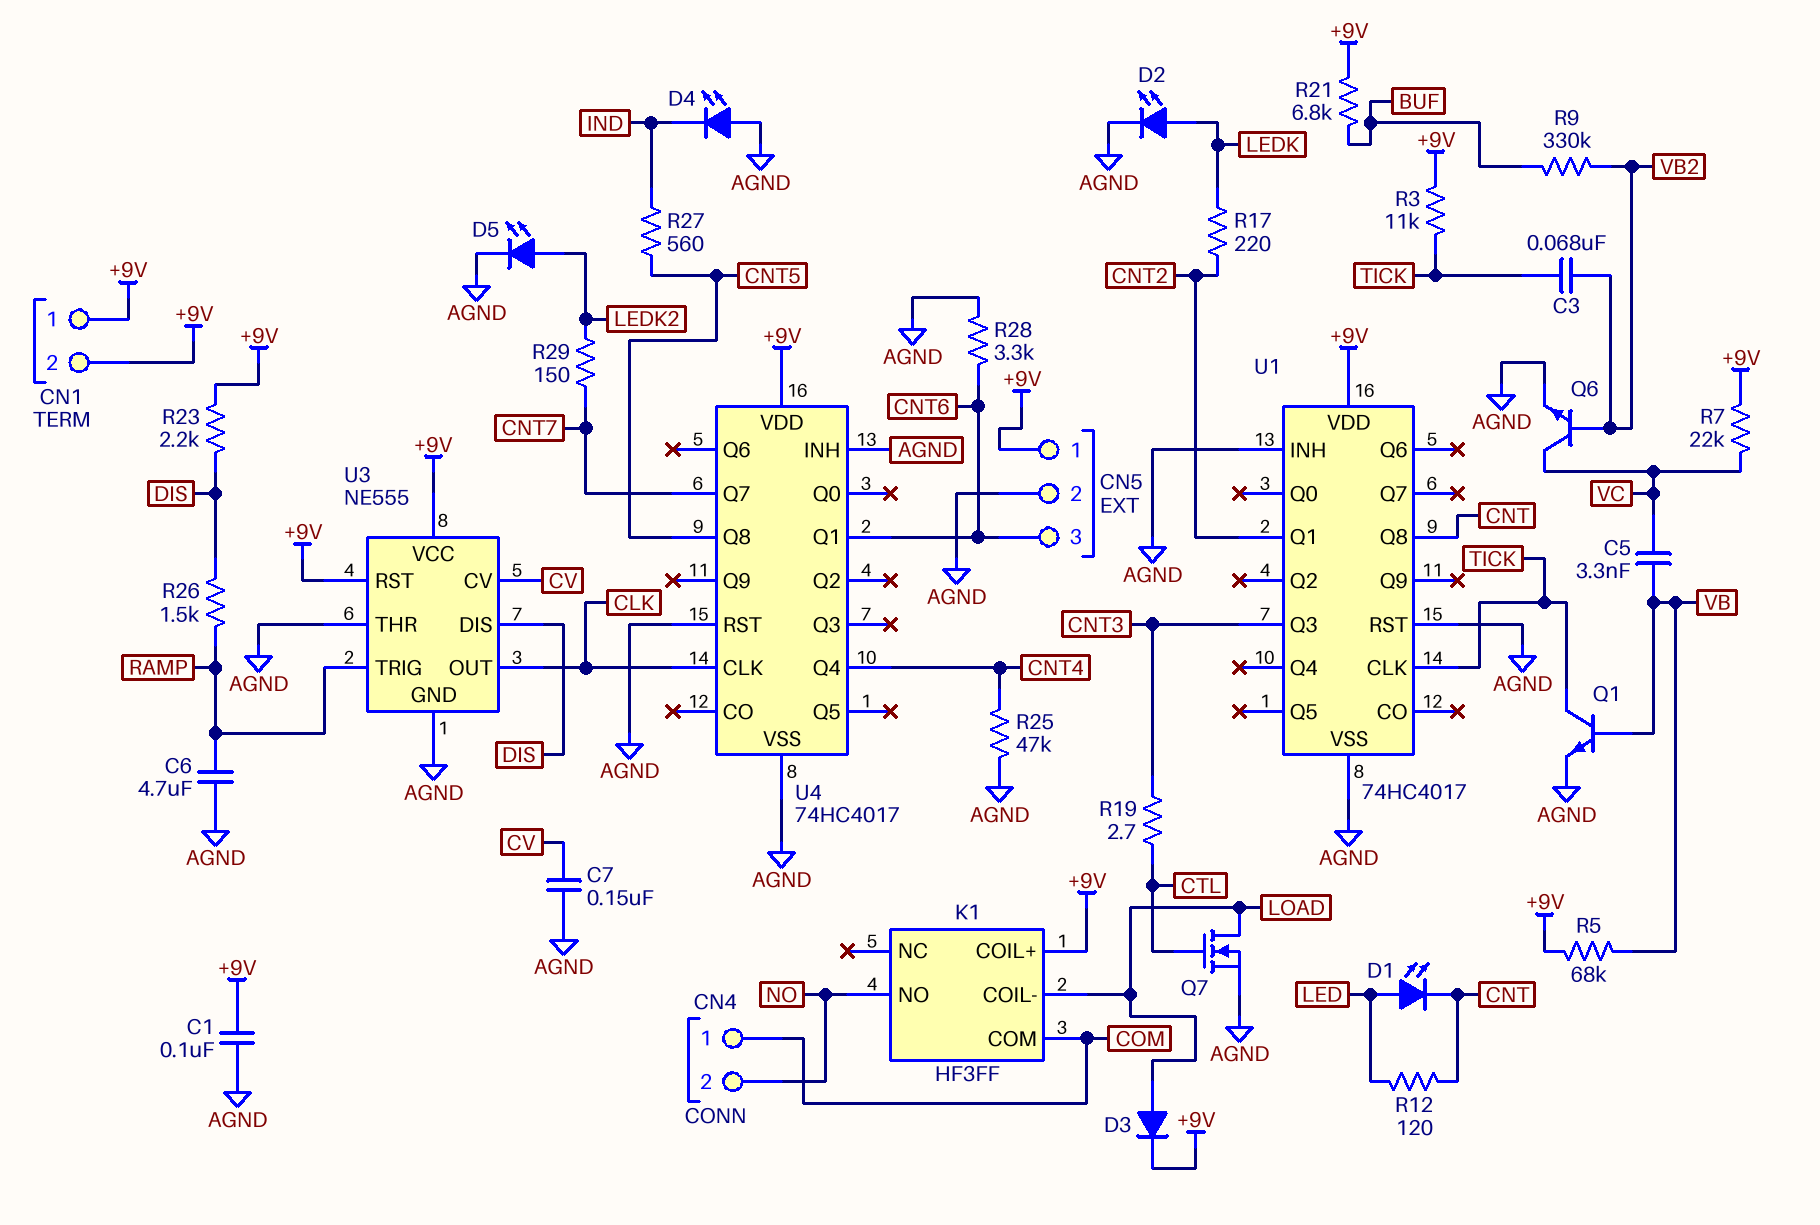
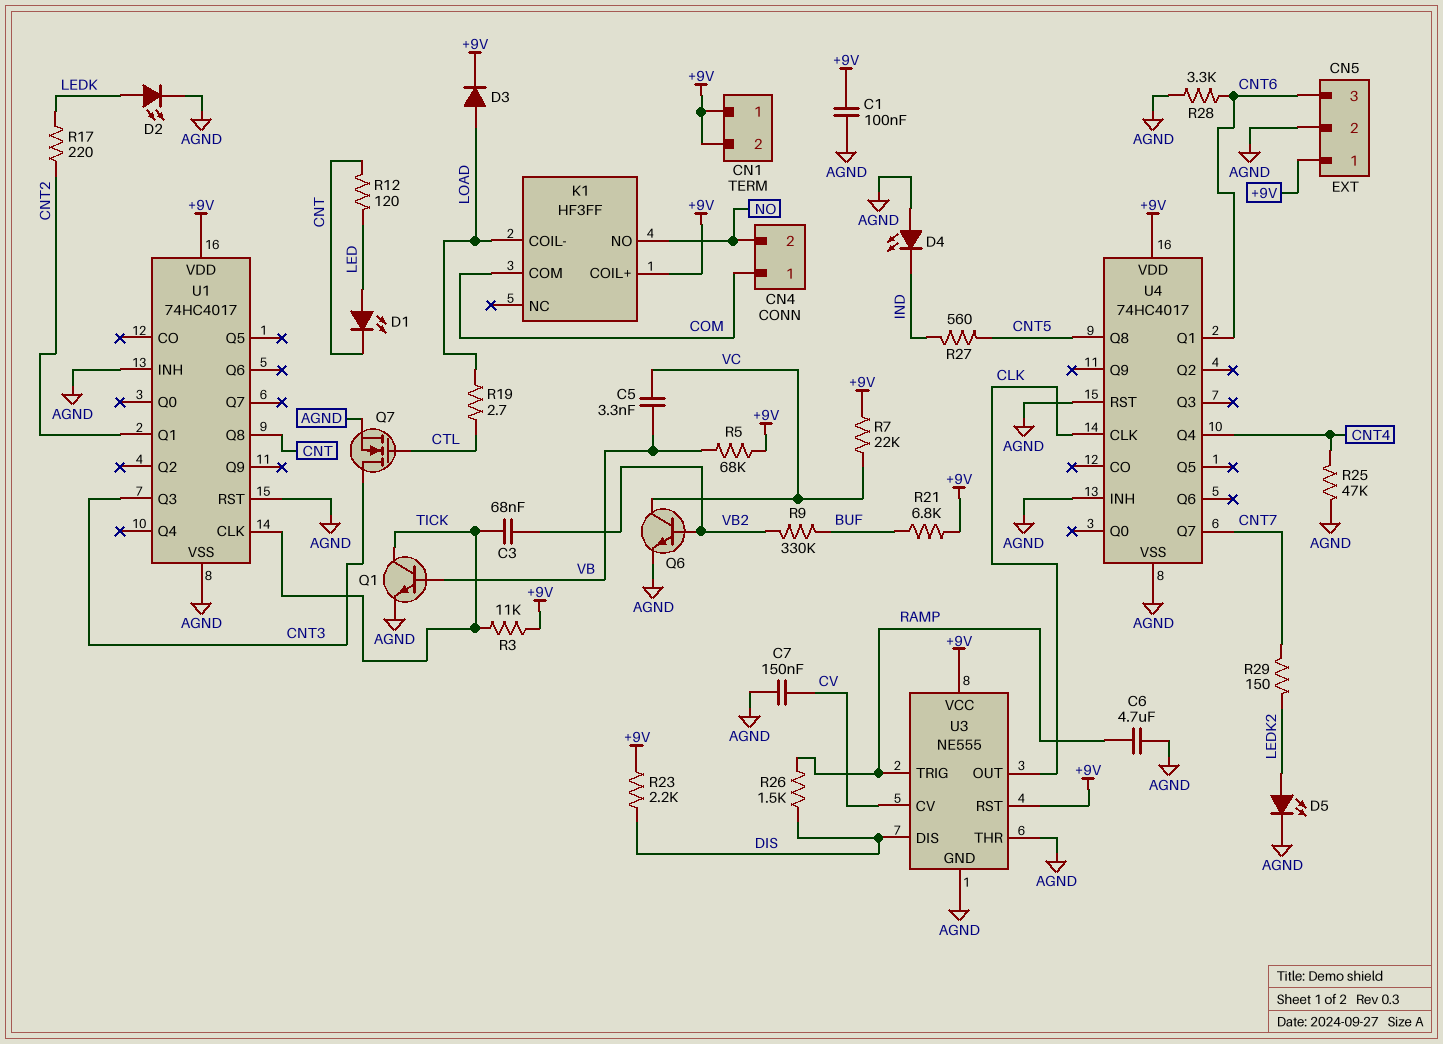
Q7: NMOS (G CTL, D LOAD, S AGND) -> NMOS (G CTL, D CNT3, S AGND)
R19: 2.7 (CNT3, CTL) -> 2.7 (CTL, LOAD)

